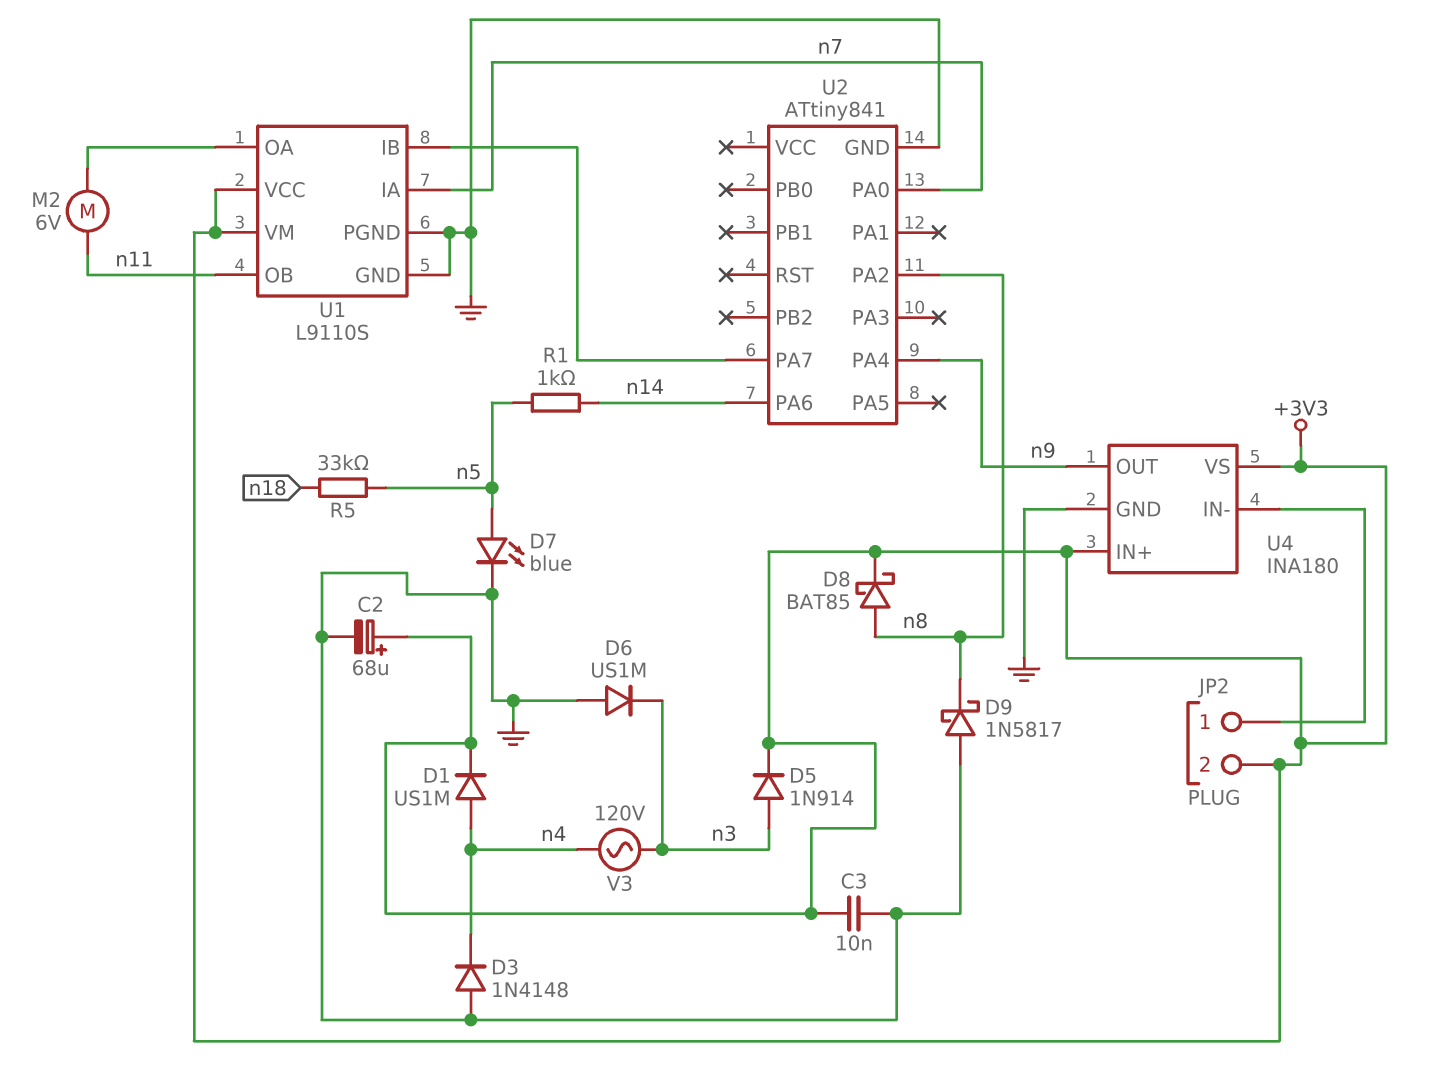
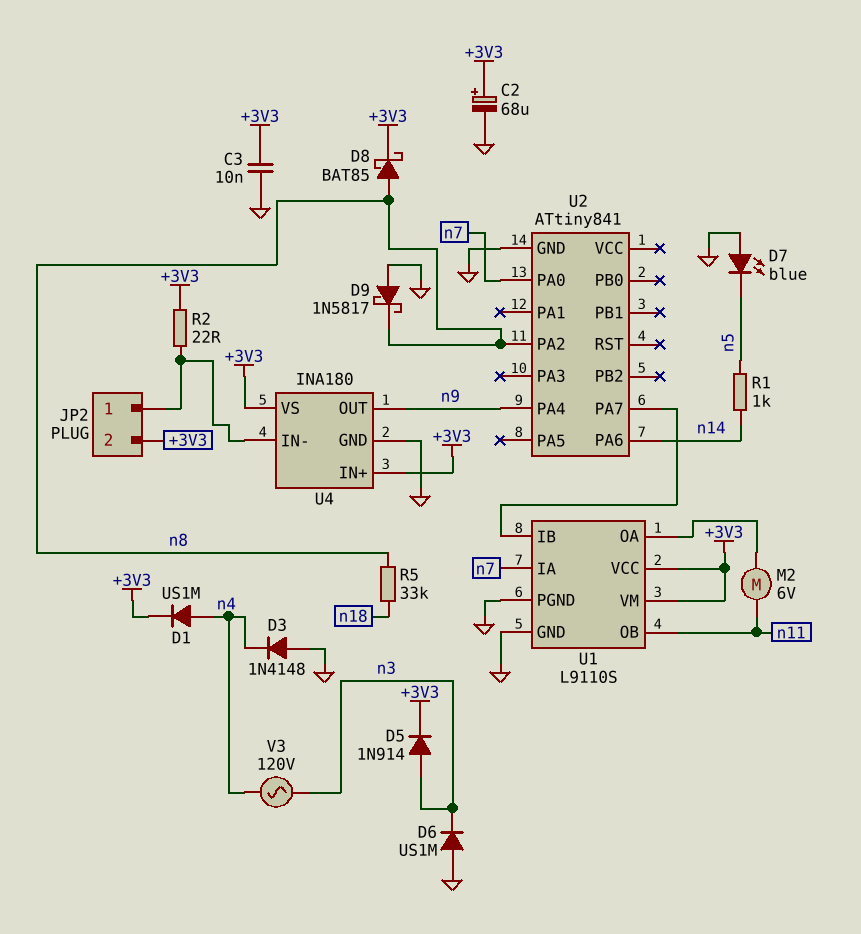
D7: LED blue (A n5, K GND) -> LED blue (A GND, K n5)
R2: none -> 22 (+3V3, JP2/1)
R5: 33k (n5, n18) -> 33k (n8, n18)

